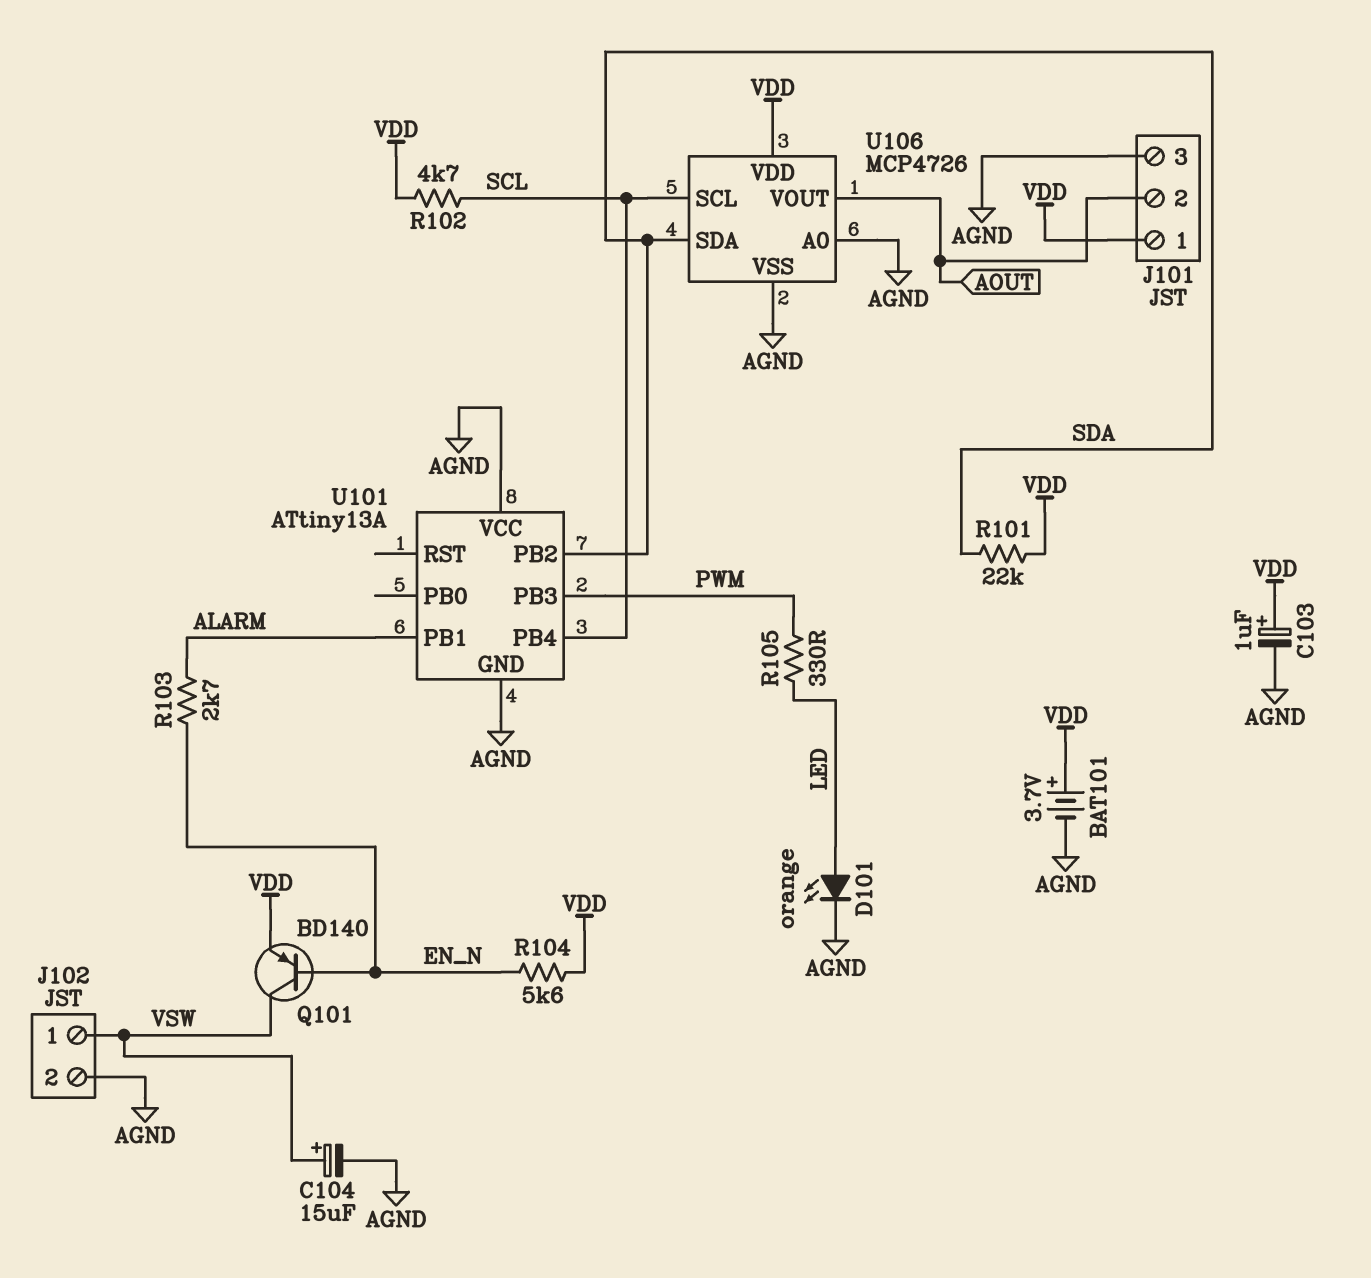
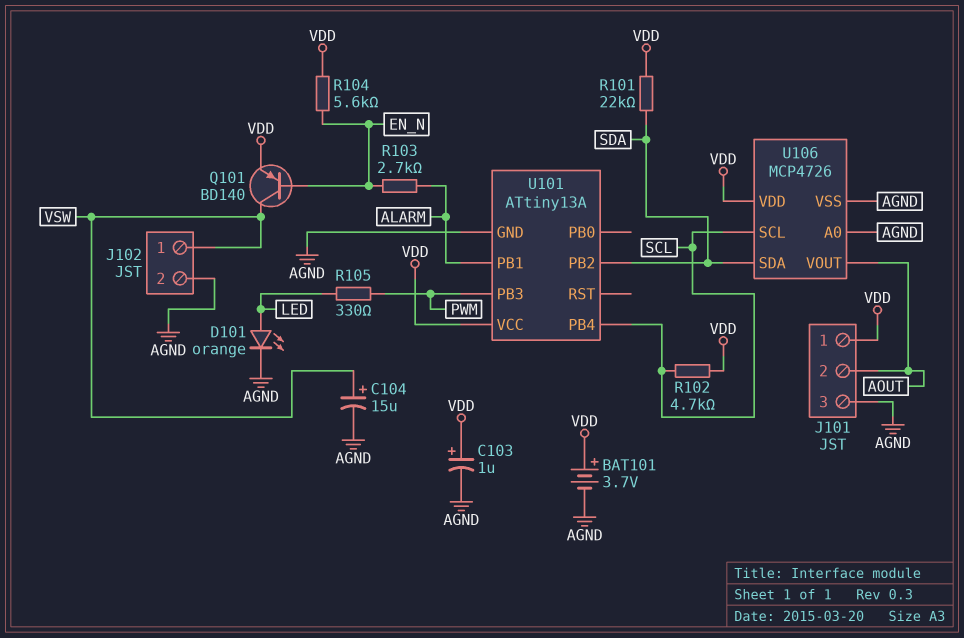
U101 pin VCC: AGND -> VDD

